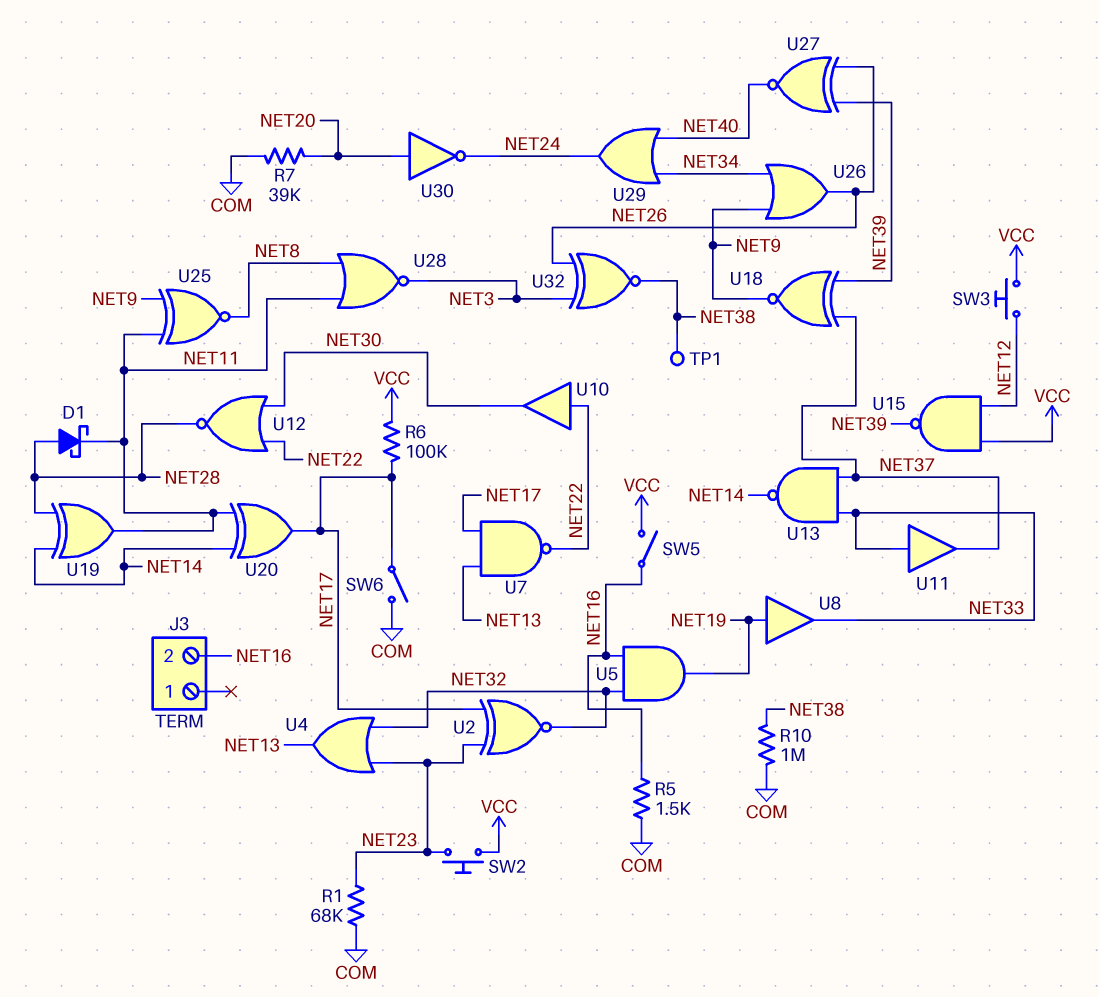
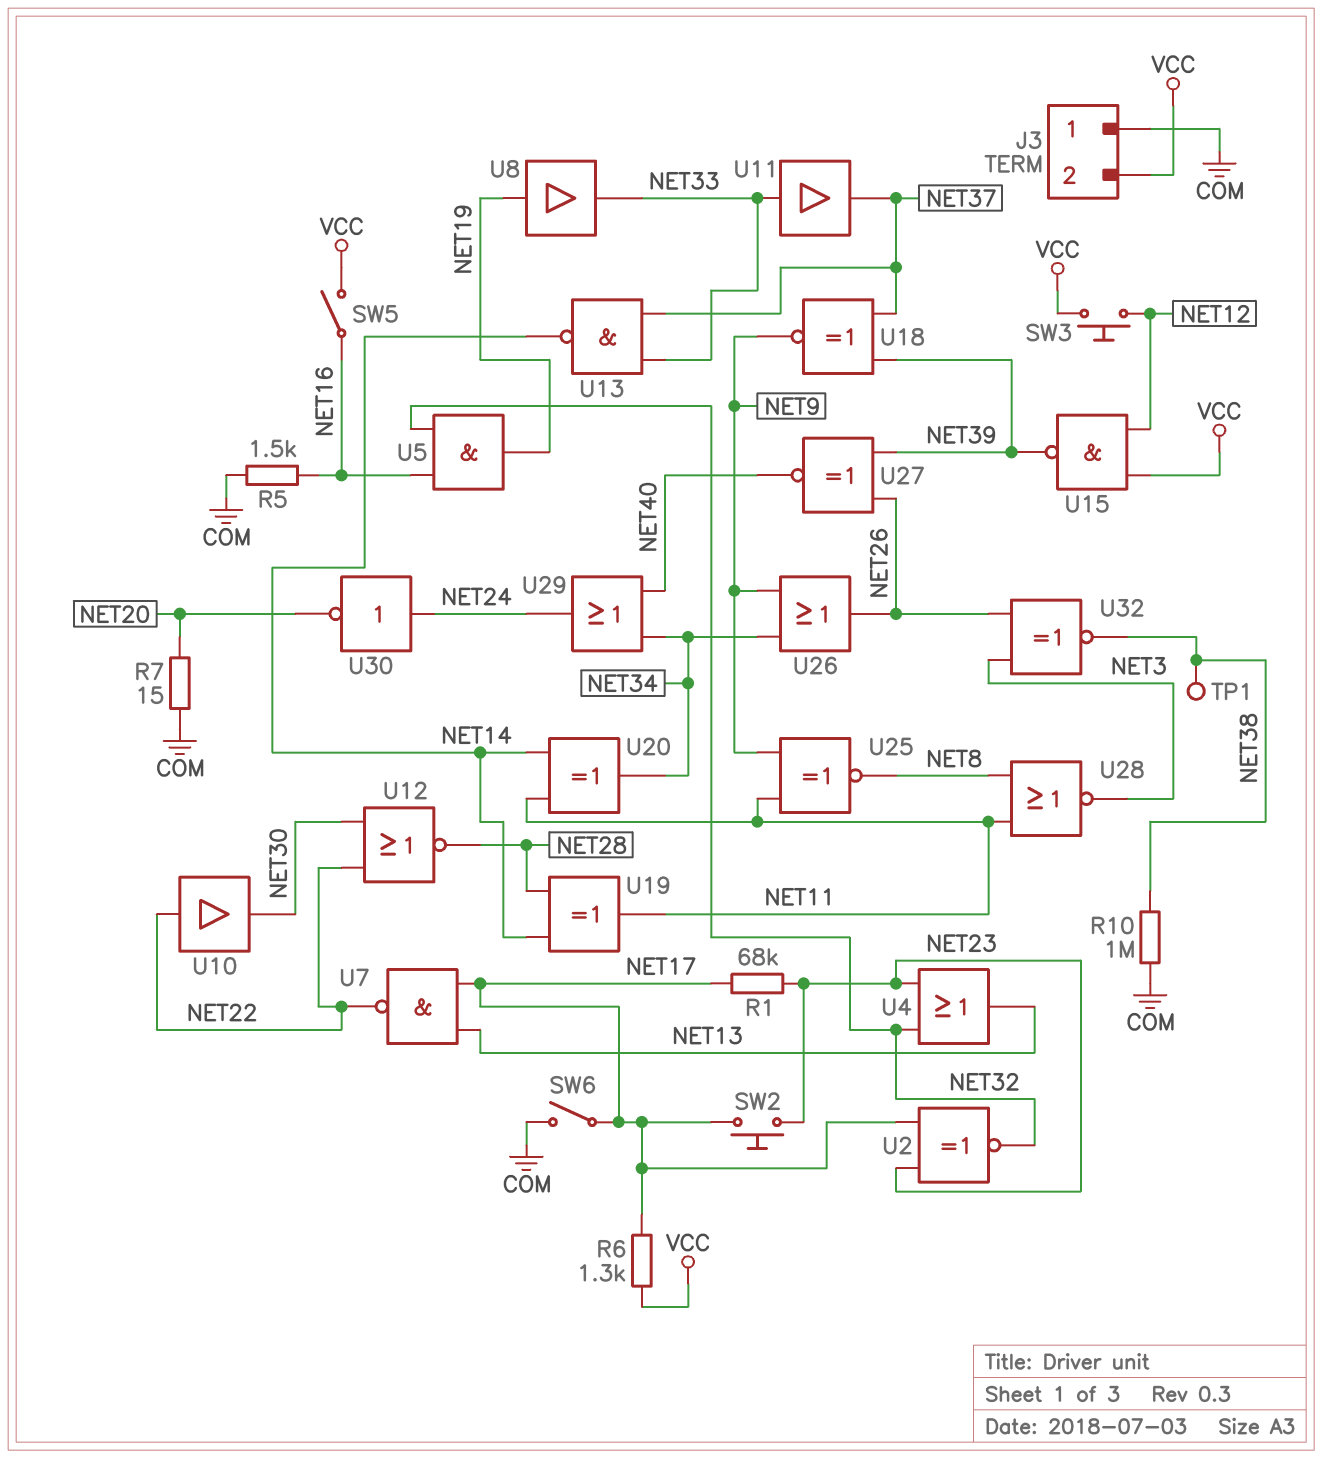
D1: schottky (A NET28, K NET11) -> none
J3 pin 1: none -> COM
J3 pin 2: NET16 -> VCC
R1: 68k (COM, NET23) -> 68k (NET17, NET23)
R6: 100k (NET17, VCC) -> 1.3k (NET17, VCC)
R7: 39k (COM, NET20) -> 15 (COM, NET20)
SW2: button (NET23, VCC) -> button (NET17, NET23)
U20: XOR (in NET11, in NET14, out NET17) -> XOR (in NET11, in NET14, out NET34)
U30: NOT (in NET20, out NET24) -> NOT (in NET24, out NET20)

